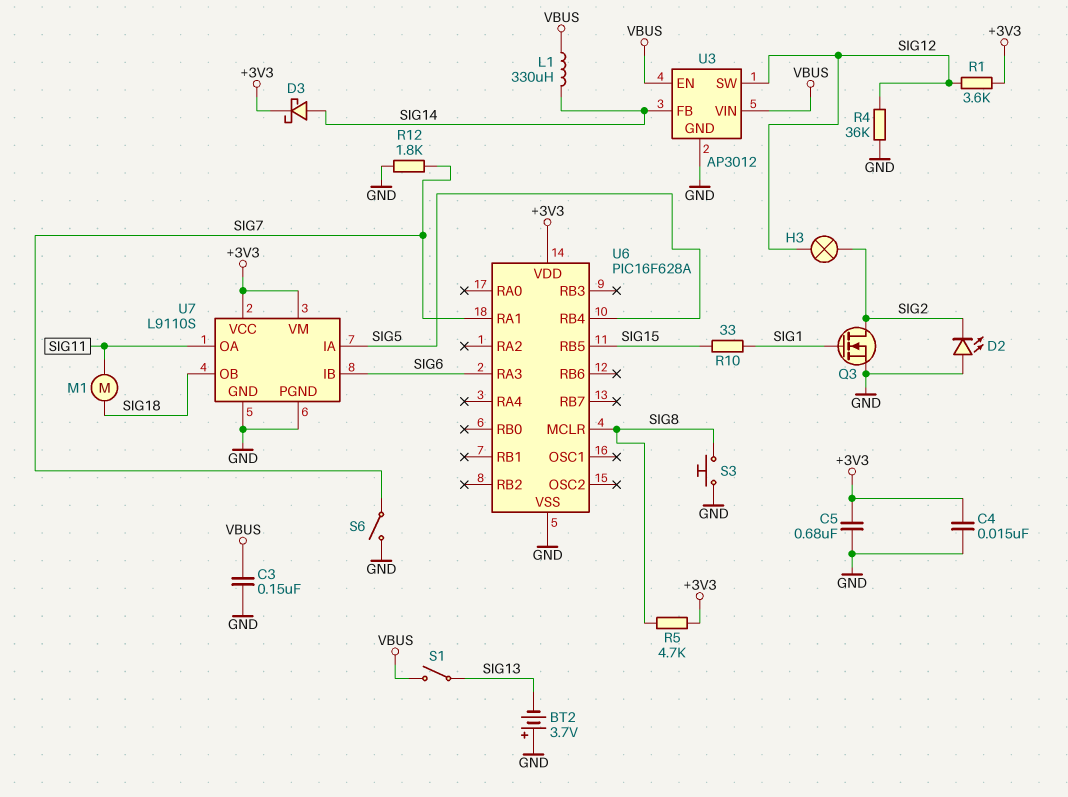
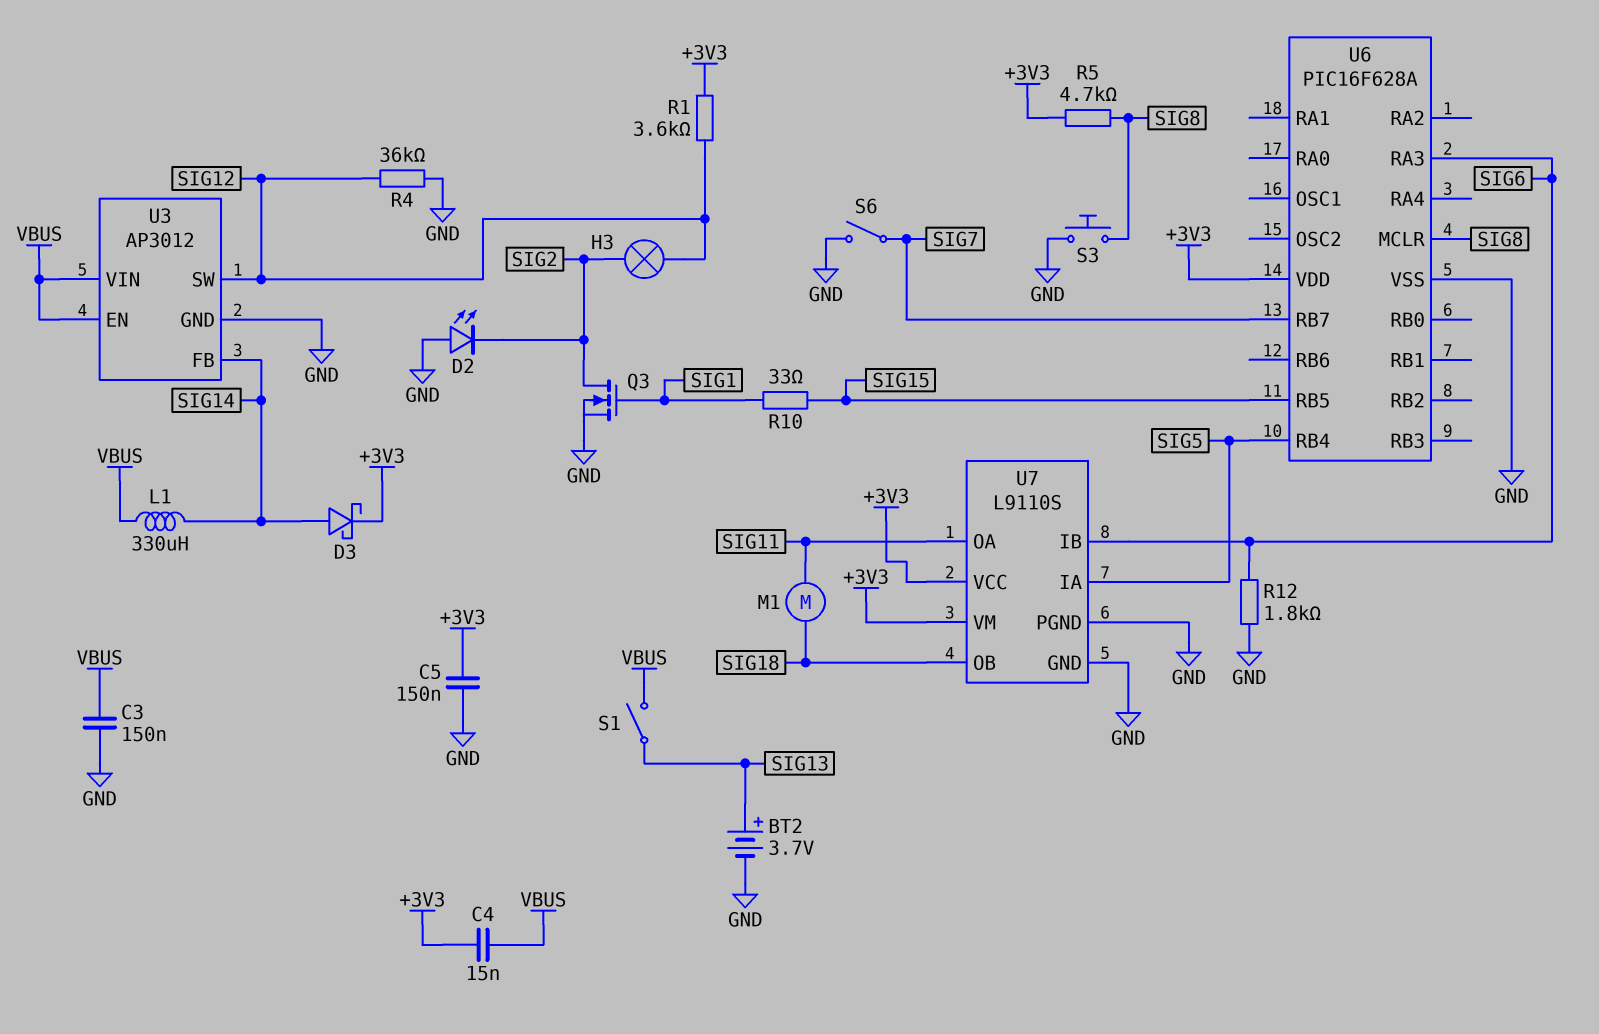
BT2: 3.7V (plus GND, minus SIG13) -> 3.7V (plus SIG13, minus GND)
C4: 15nF (+3V3, GND) -> 15nF (+3V3, VBUS)
C5: 680nF (+3V3, GND) -> 150nF (+3V3, GND)
R12: 1.8k (GND, SIG7) -> 1.8k (GND, SIG6)
U6 pin RA1: SIG7 -> none
U6 pin RB7: none -> SIG7

